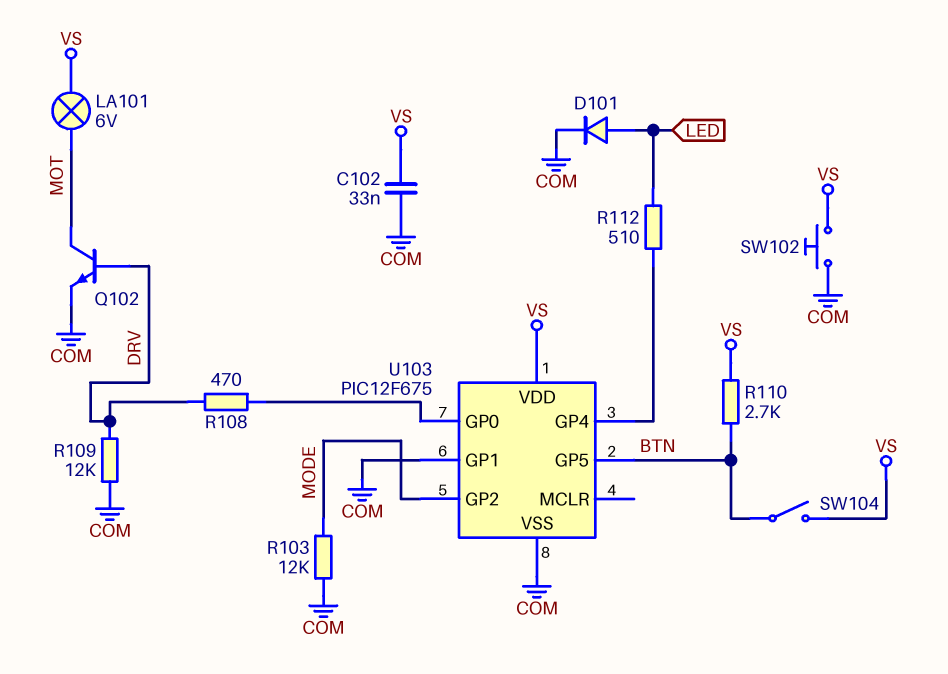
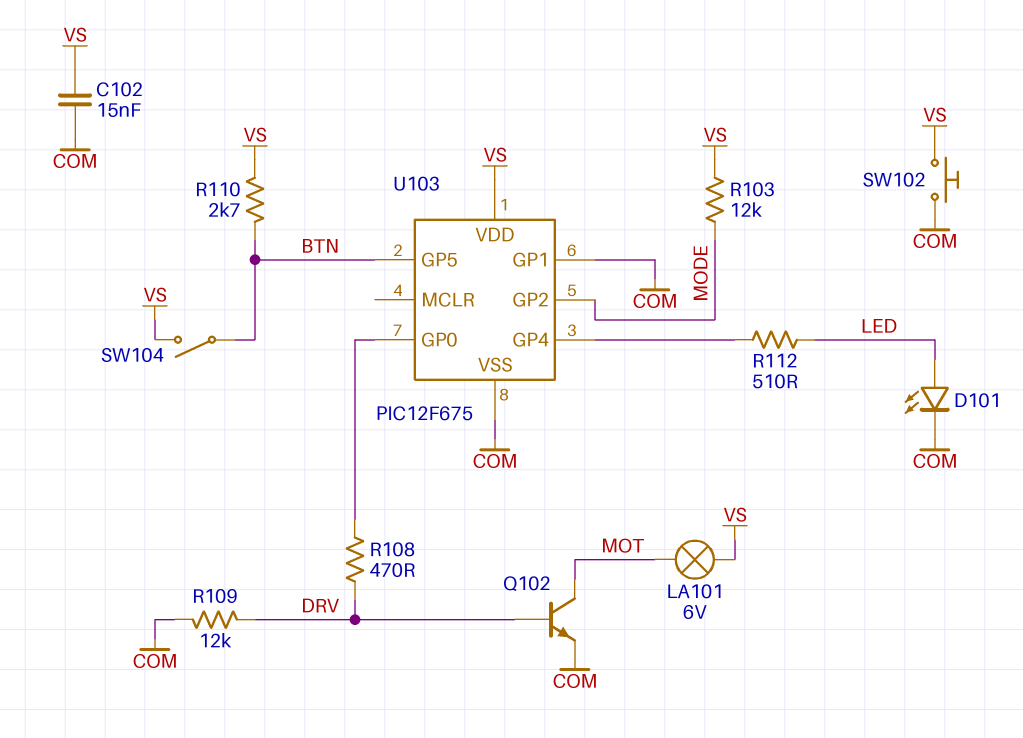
C102: 33nF (COM, VS) -> 15nF (COM, VS)
D101: diode (A LED, K COM) -> LED (A LED, K COM)
R103: 12k (COM, MODE) -> 12k (MODE, VS)

